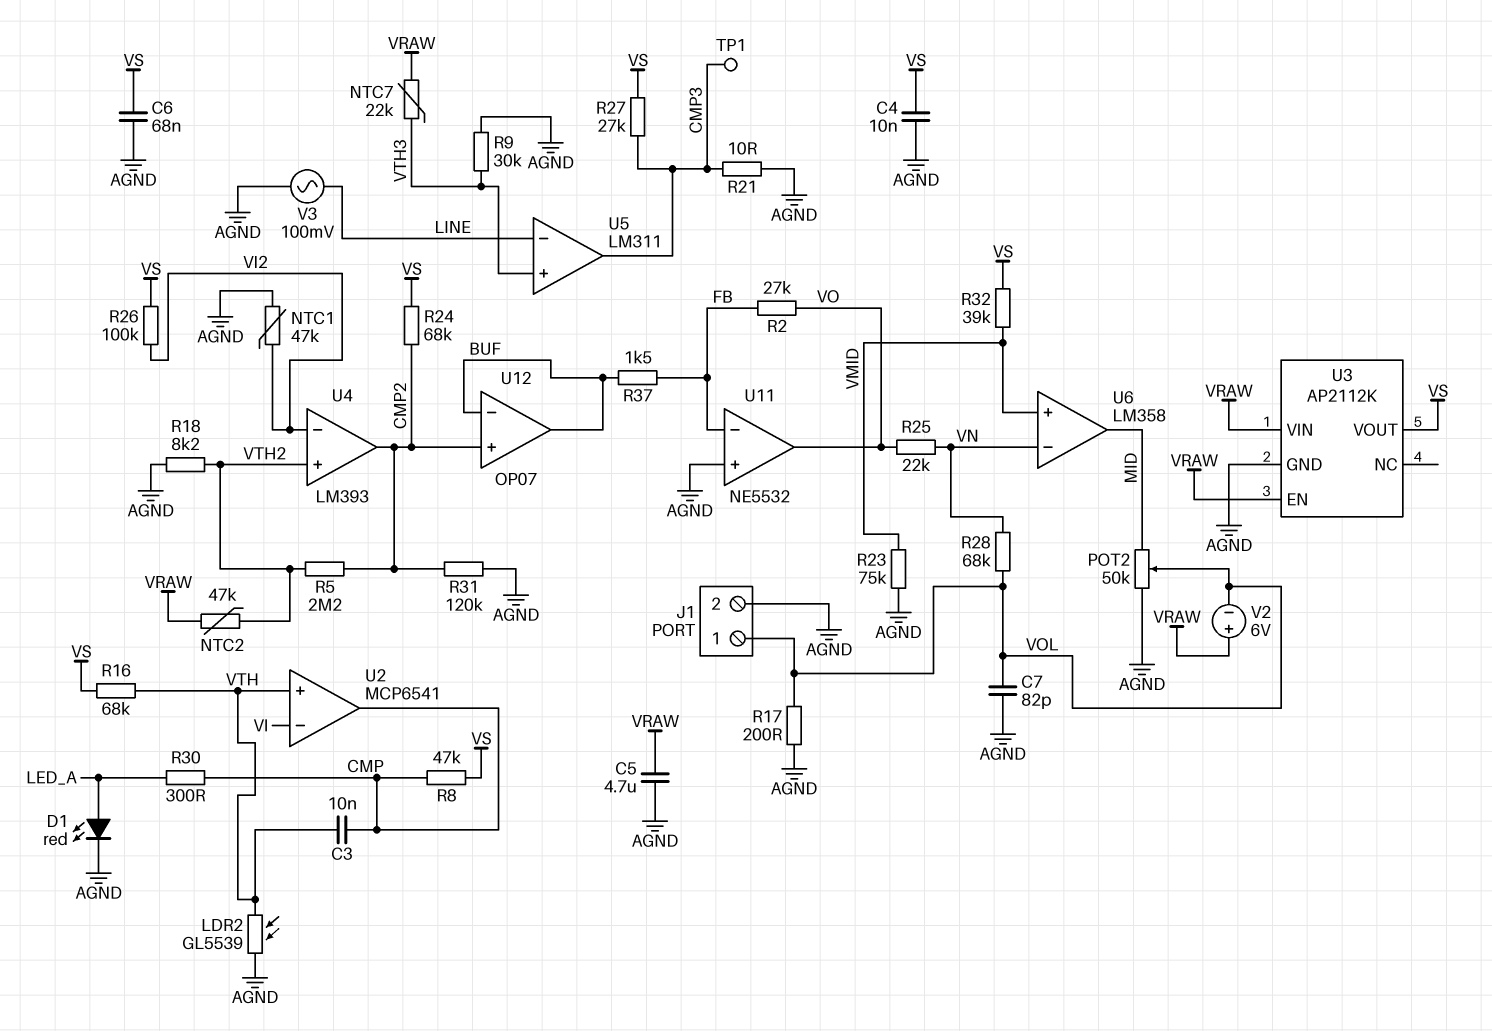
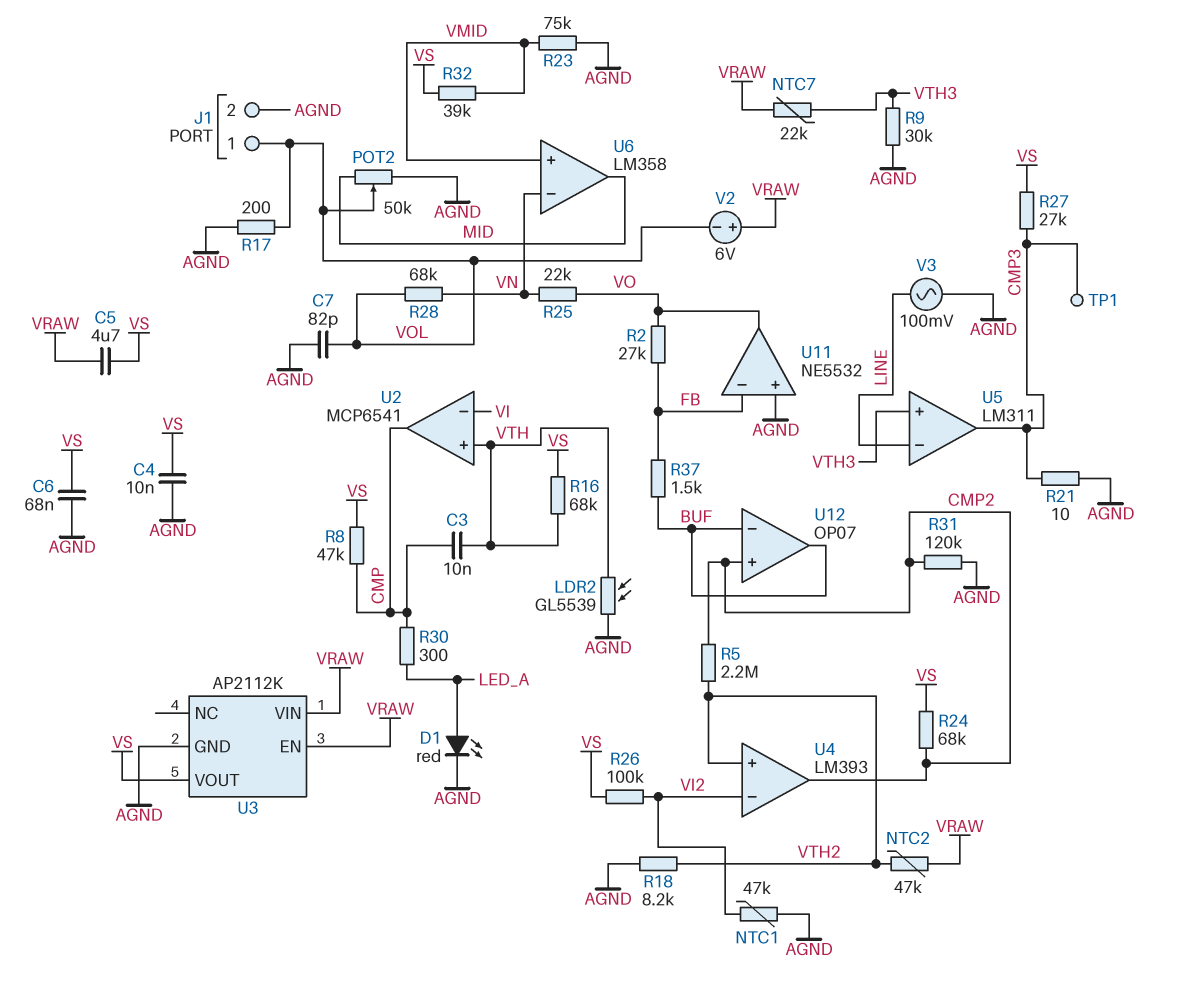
C5: 4.7uF (AGND, VRAW) -> 4.7uF (VRAW, VS)

